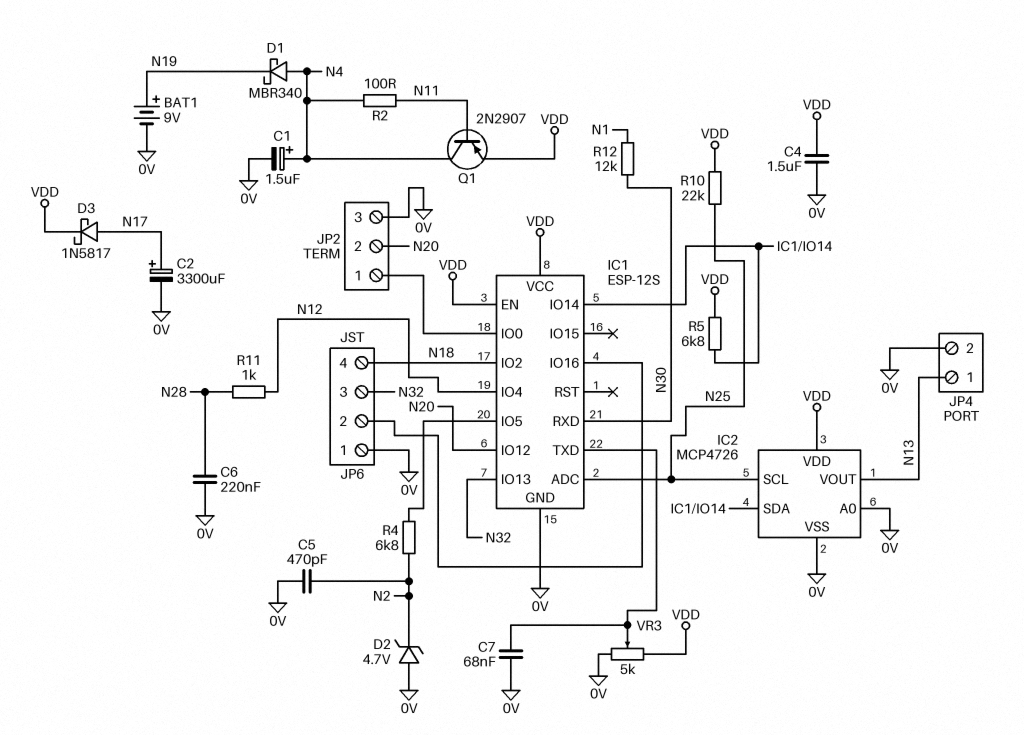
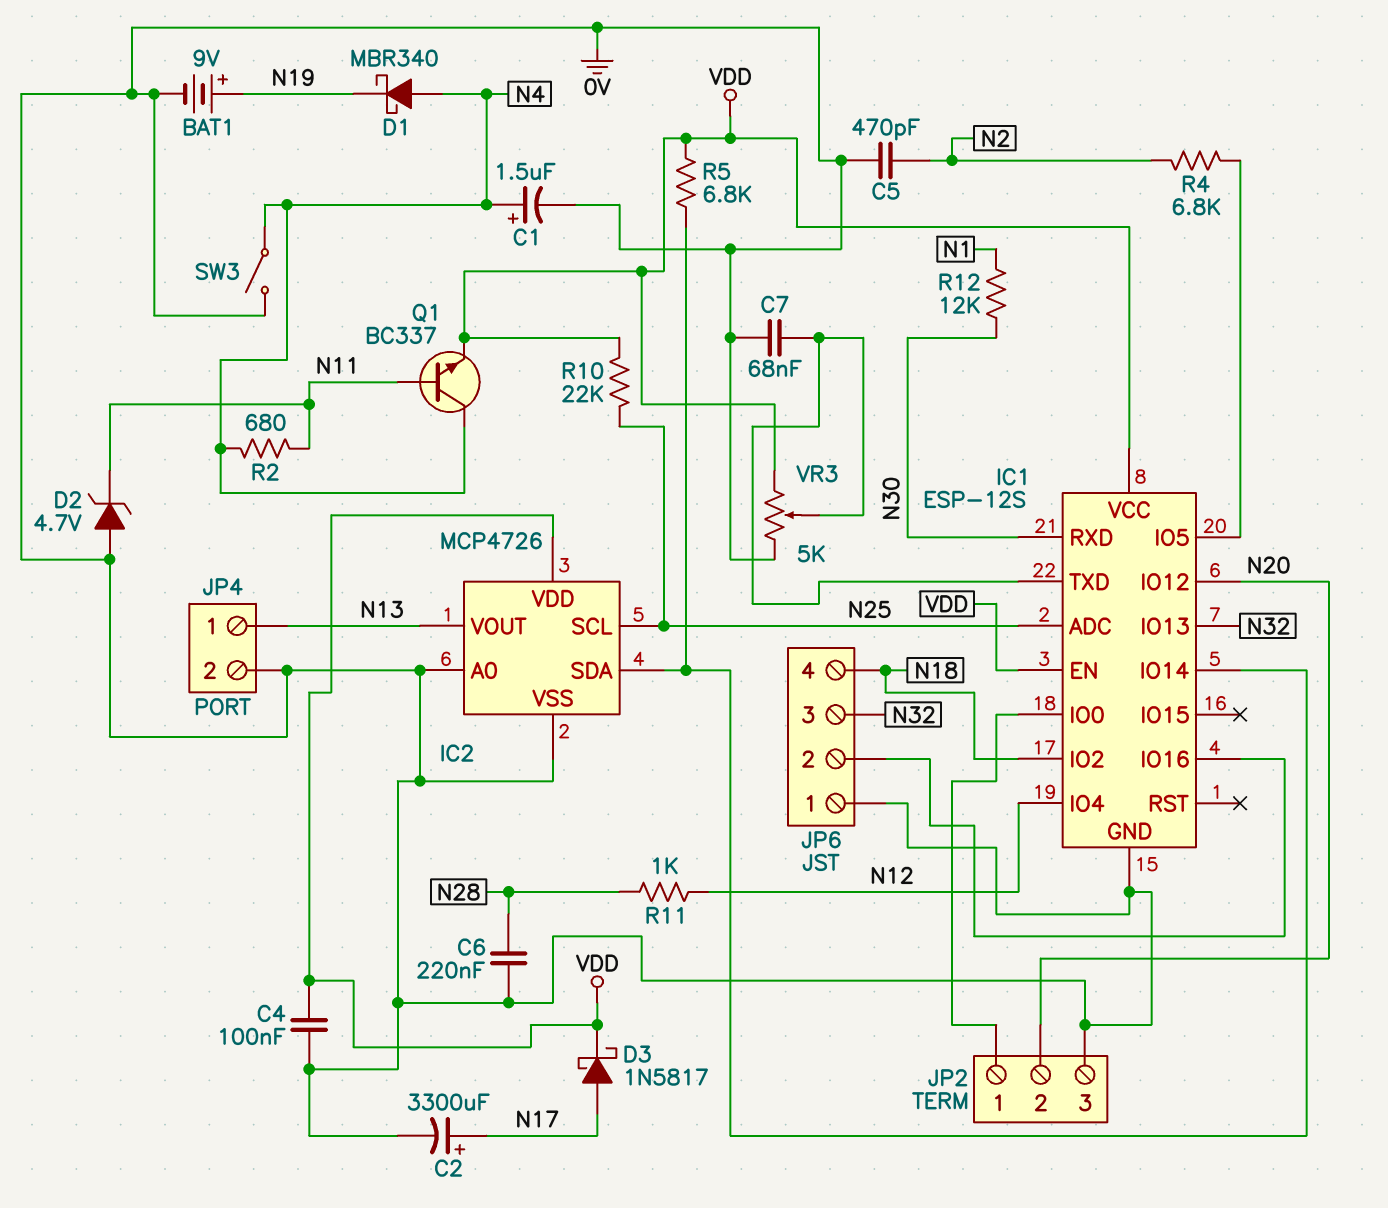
C4: 1.5uF (0V, VDD) -> 100nF (0V, VDD)
D2: zener 4.7V (A 0V, K N2) -> zener 4.7V (A 0V, K N11)
Q1: PNP 2N2907 (B N11, C N4, E VDD) -> NPN BC337 (B N11, C N4, E VDD)
R2: 100 (N4, N11) -> 680 (N4, N11)
SW3: none -> switch (0V, N4)

